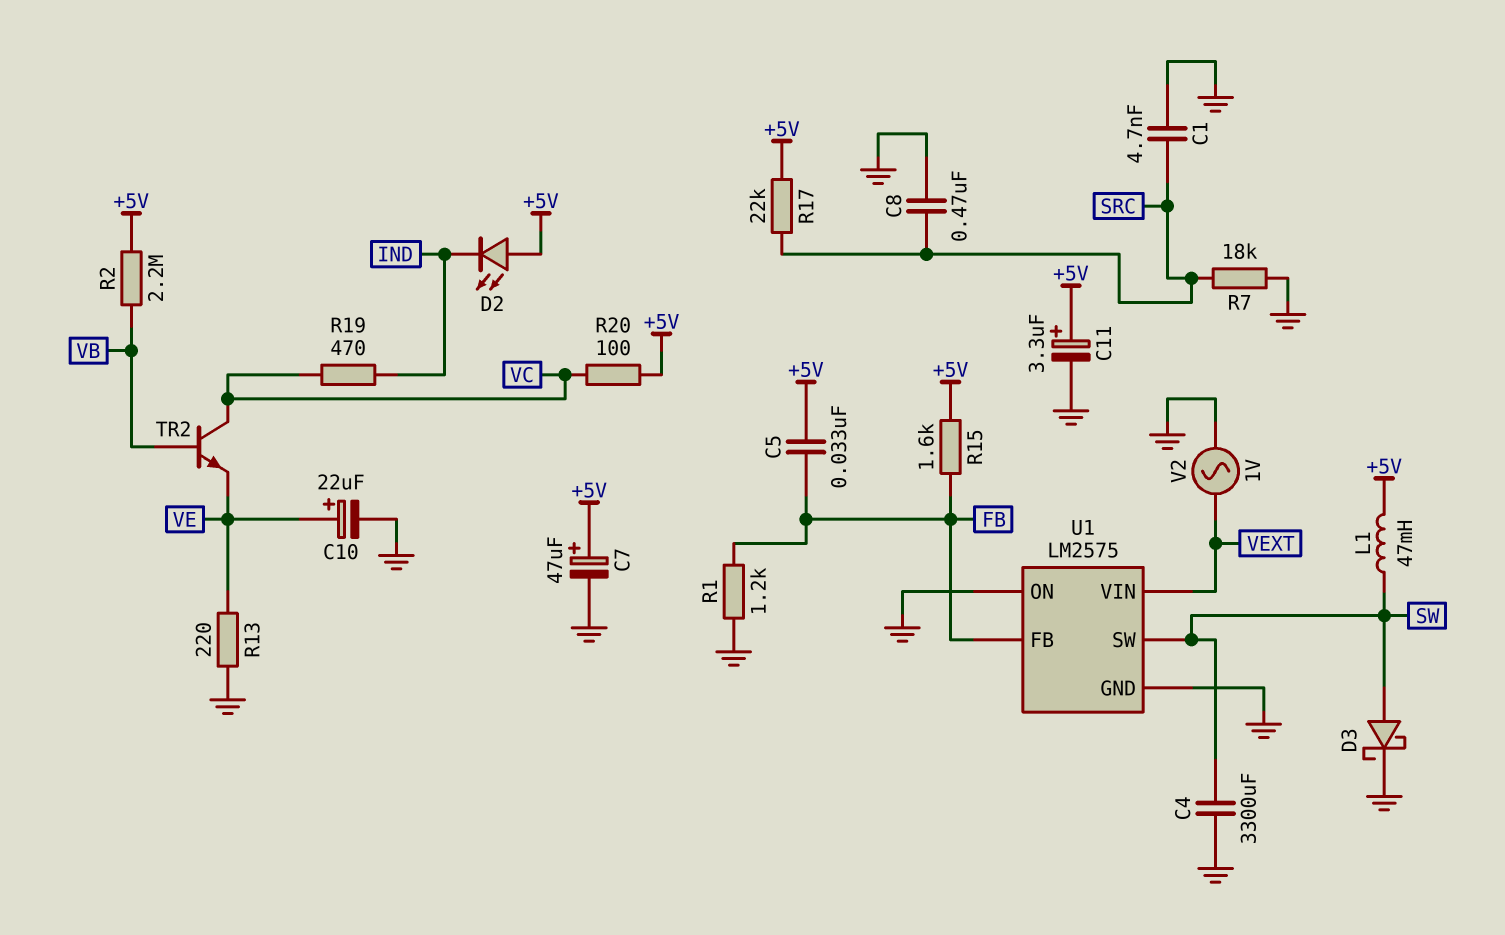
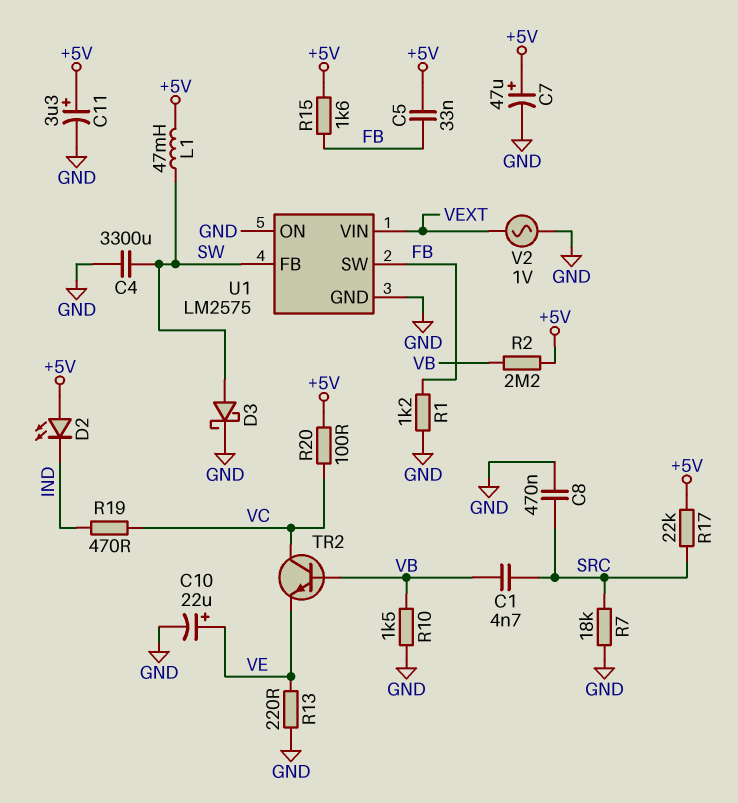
C1: 4.7nF (GND, SRC) -> 4.7nF (SRC, VB)
R10: none -> 1.5k (GND, VB)
U1 pin FB: FB -> SW
U1 pin SW: SW -> FB

